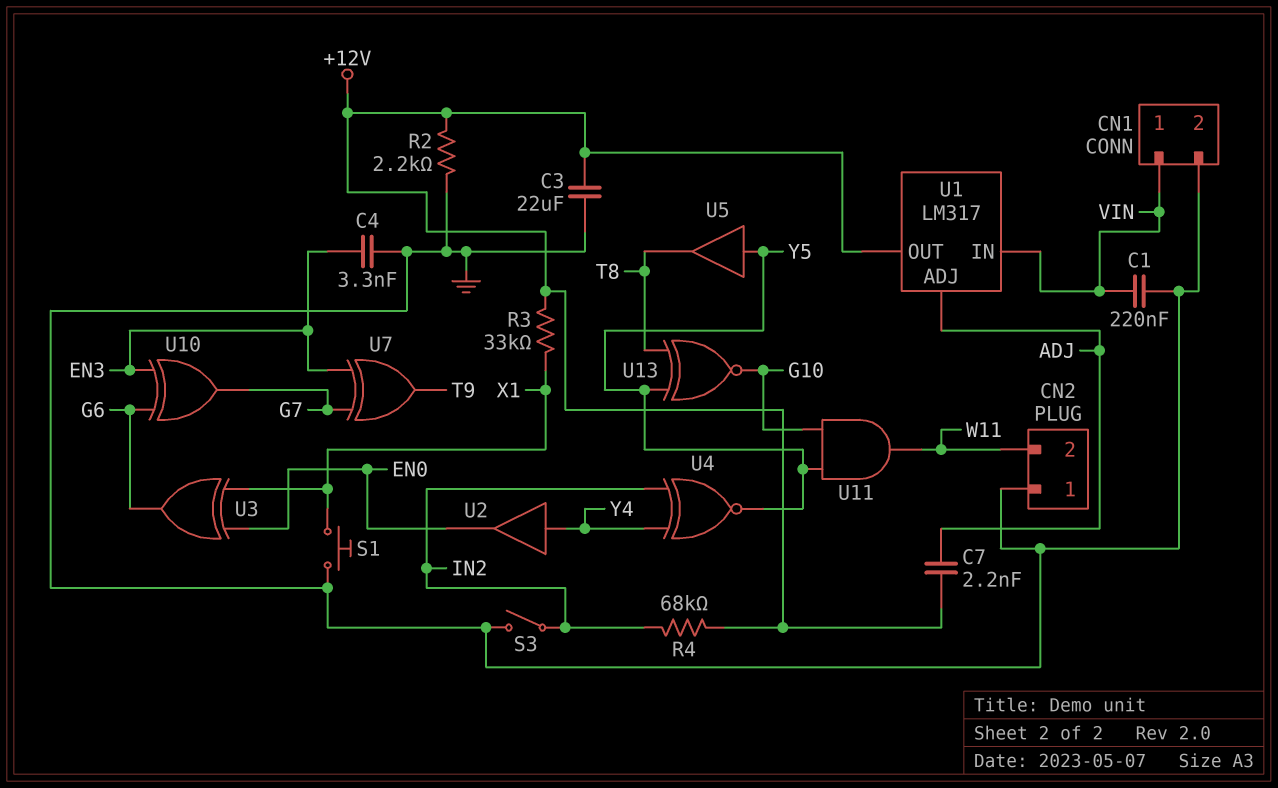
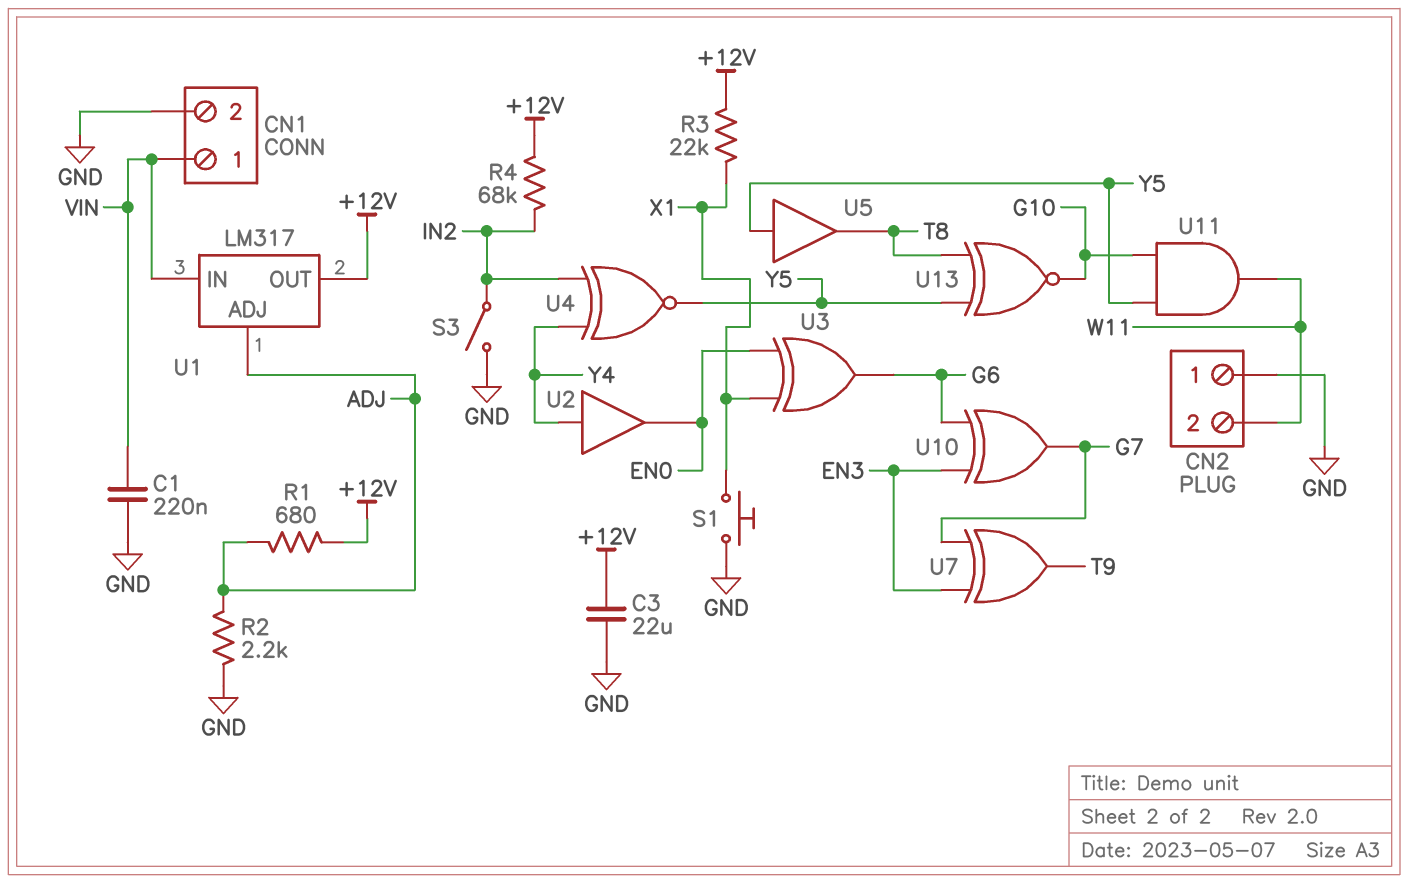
C4: 3.3nF (EN3, GND) -> none
C7: 2.2nF (+12V, ADJ) -> none
R1: none -> 680 (+12V, ADJ)
R2: 2.2k (+12V, GND) -> 2.2k (ADJ, GND)
R3: 33k (+12V, X1) -> 22k (+12V, X1)

